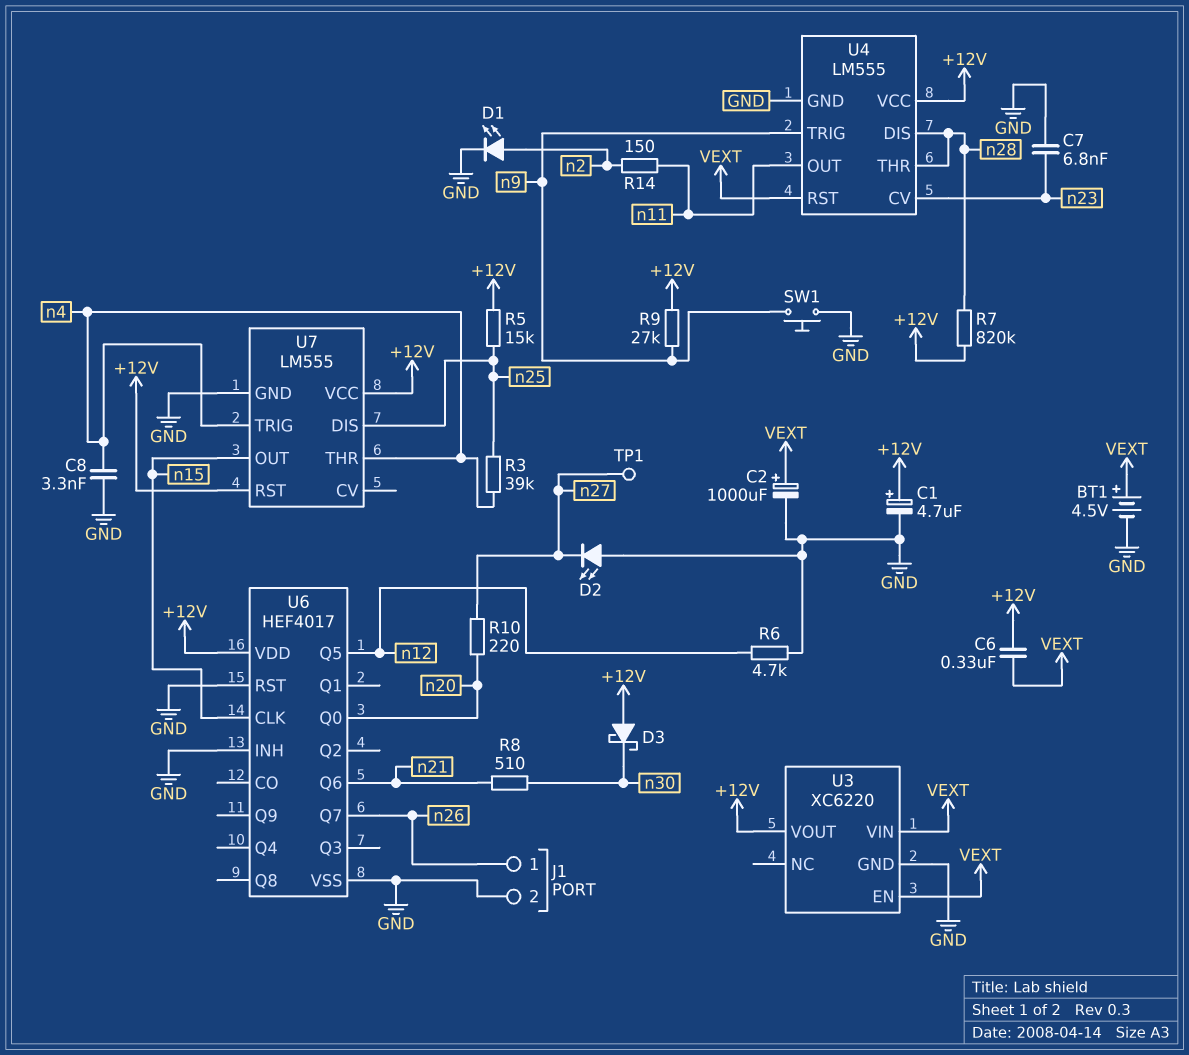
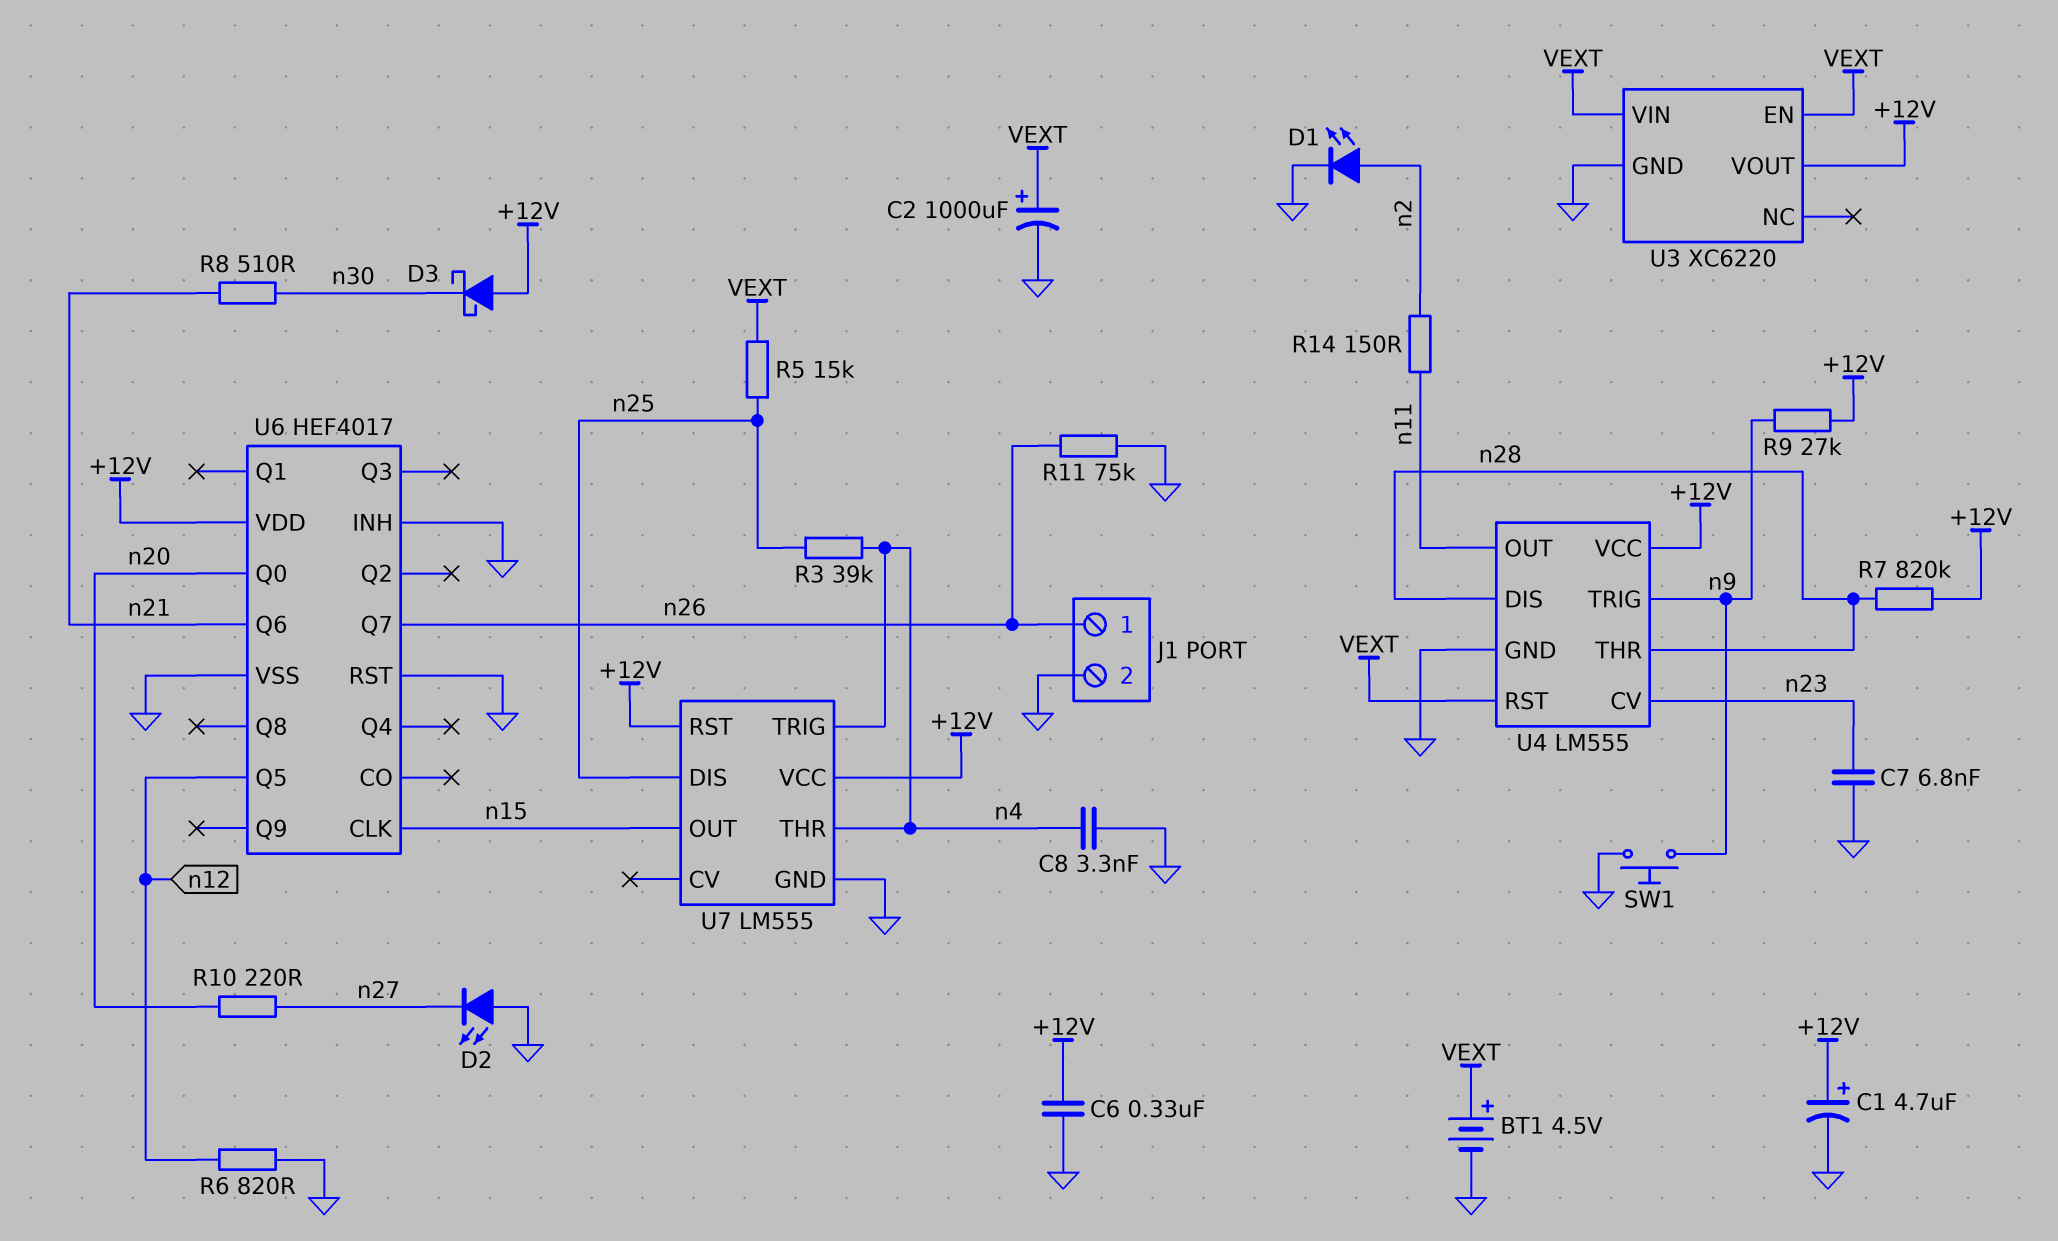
C6: 330nF (+12V, VEXT) -> 330nF (+12V, GND)
R5: 15k (+12V, n25) -> 15k (VEXT, n25)
R6: 4.7k (GND, n12) -> 820 (GND, n12)
R11: none -> 75k (GND, n26)
TP1: test point (n27) -> none

